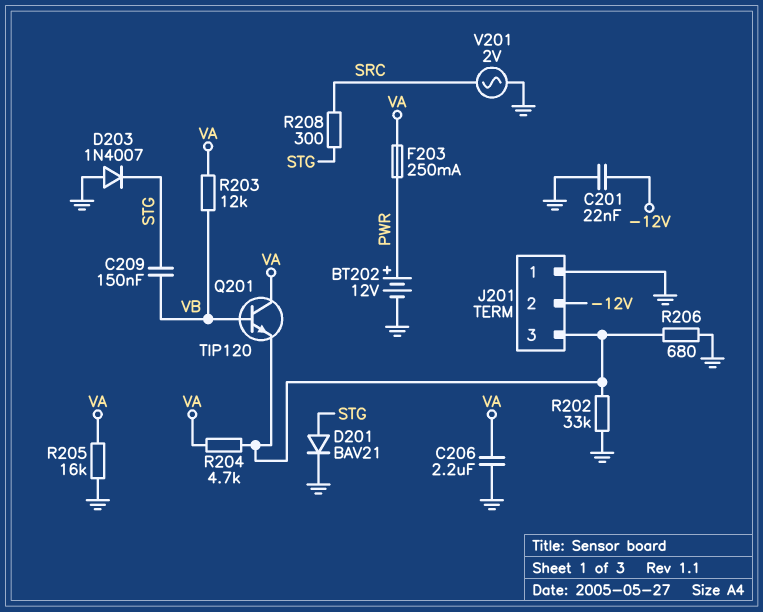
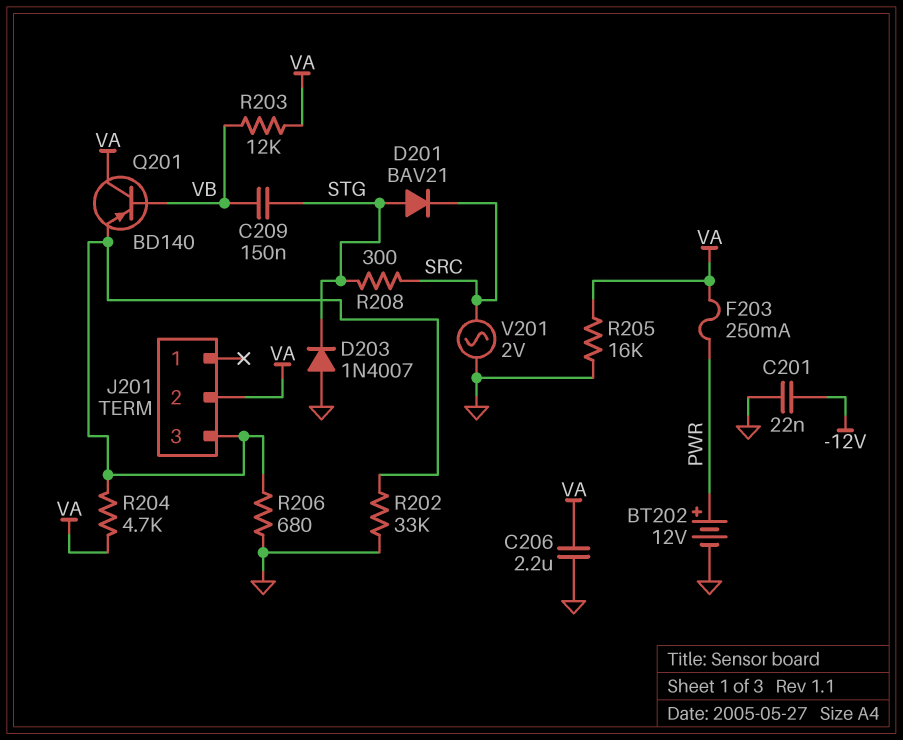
D201: diode BAV21 (A STG, K GND) -> diode BAV21 (A STG, K SRC)
J201 pin 1: GND -> none
J201 pin 2: -12V -> VA
Q201: NPN TIP120 (B VB, C VA, E J201/3) -> PNP BD140 (B VB, C VA, E J201/3)

